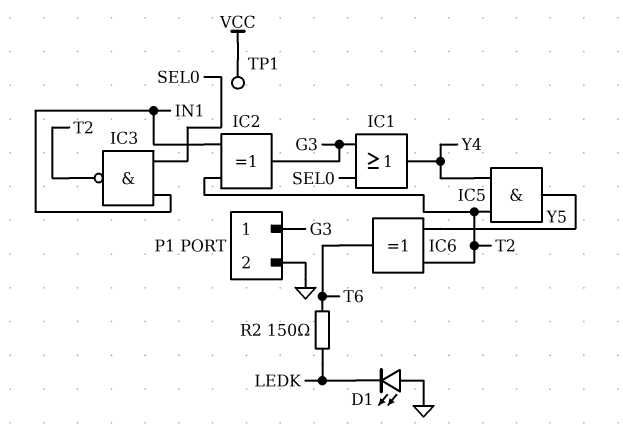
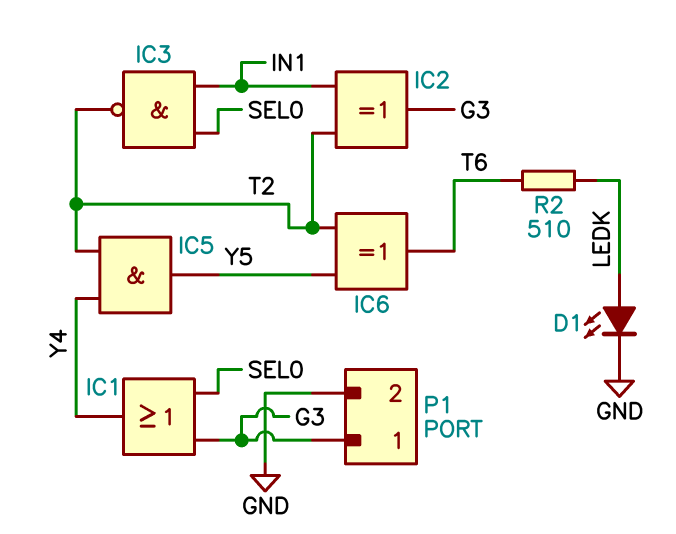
D1: LED (A GND, K LEDK) -> LED (A LEDK, K GND)
R2: 150 (LEDK, T6) -> 510 (LEDK, T6)
TP1: test point (VCC) -> none

